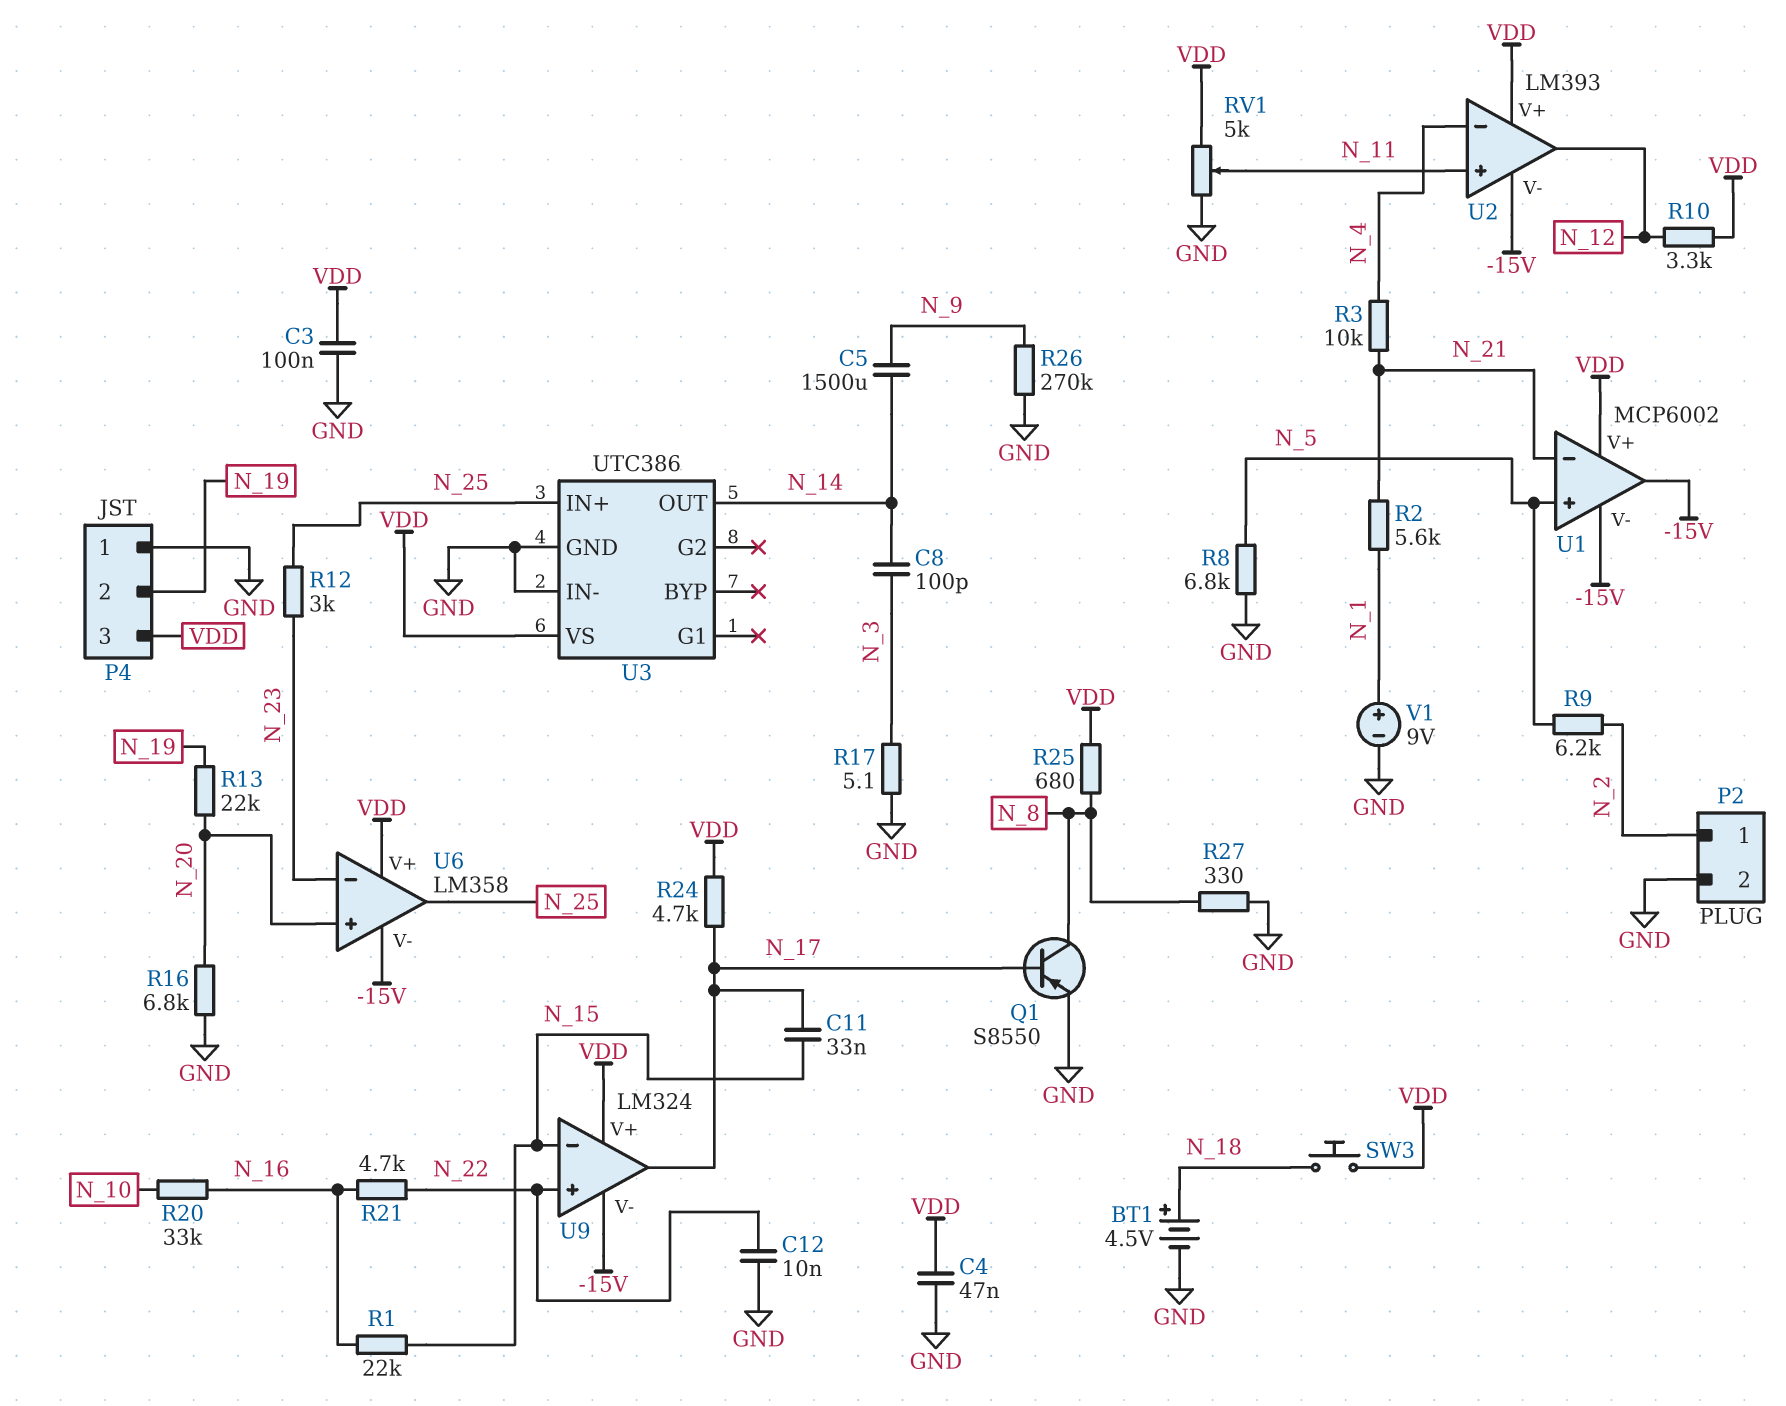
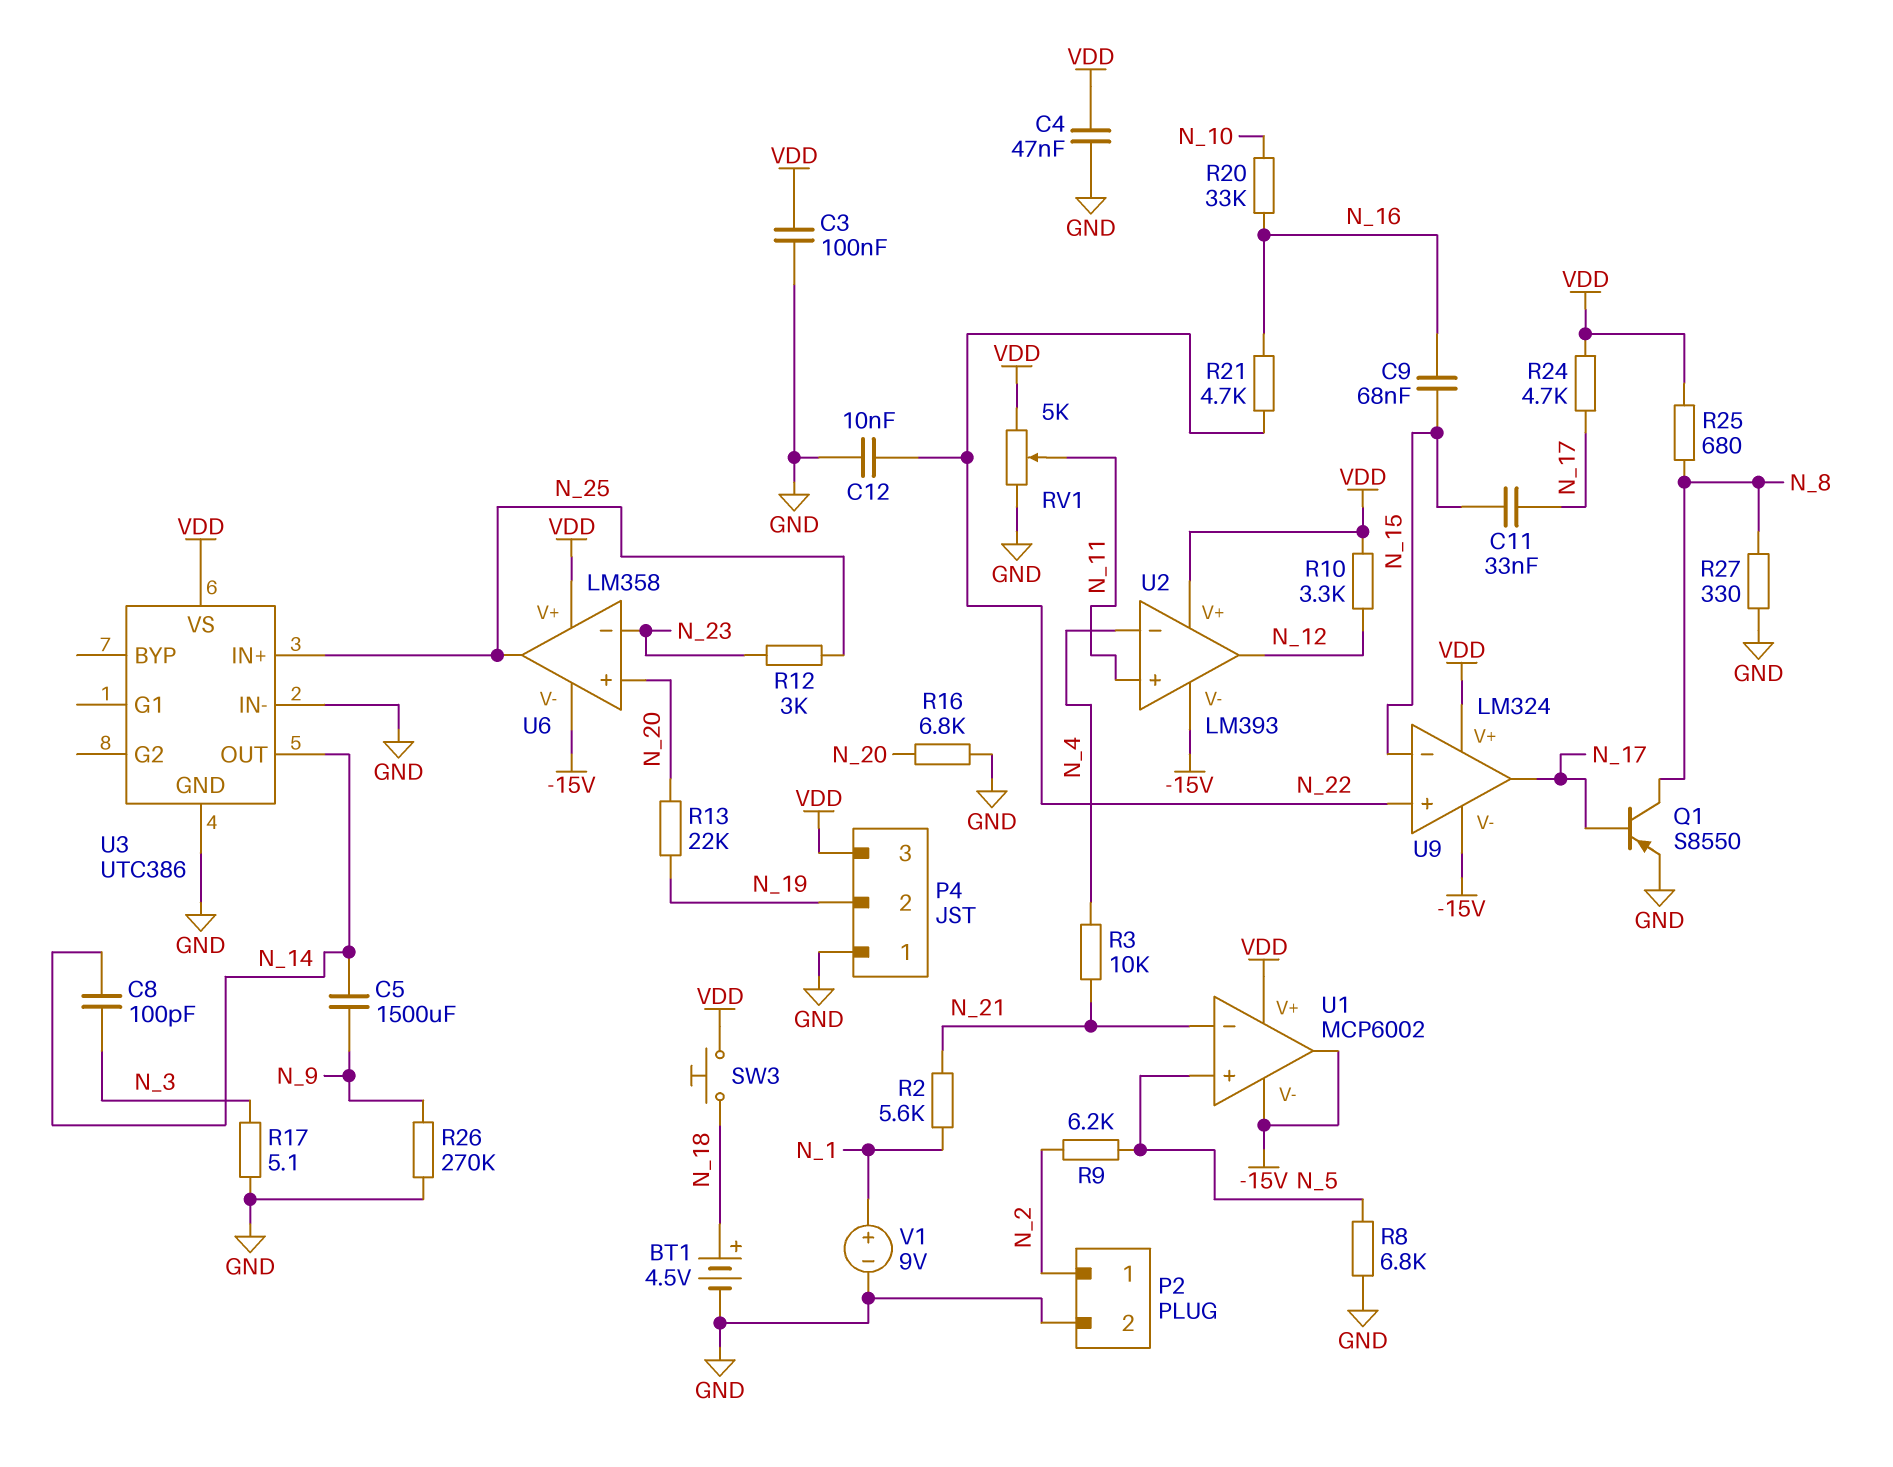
C9: none -> 68nF (N_15, N_16)
R1: 22k (N_15, N_16) -> none

